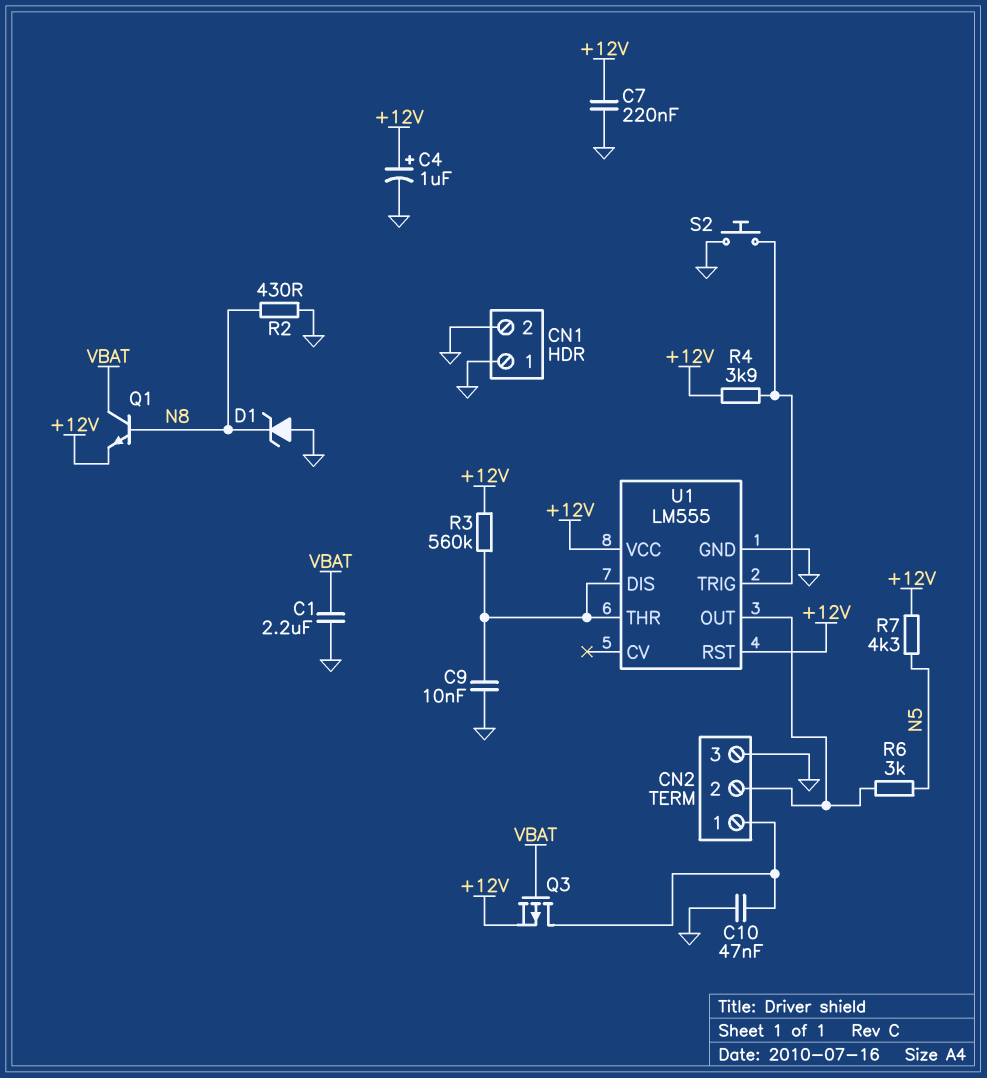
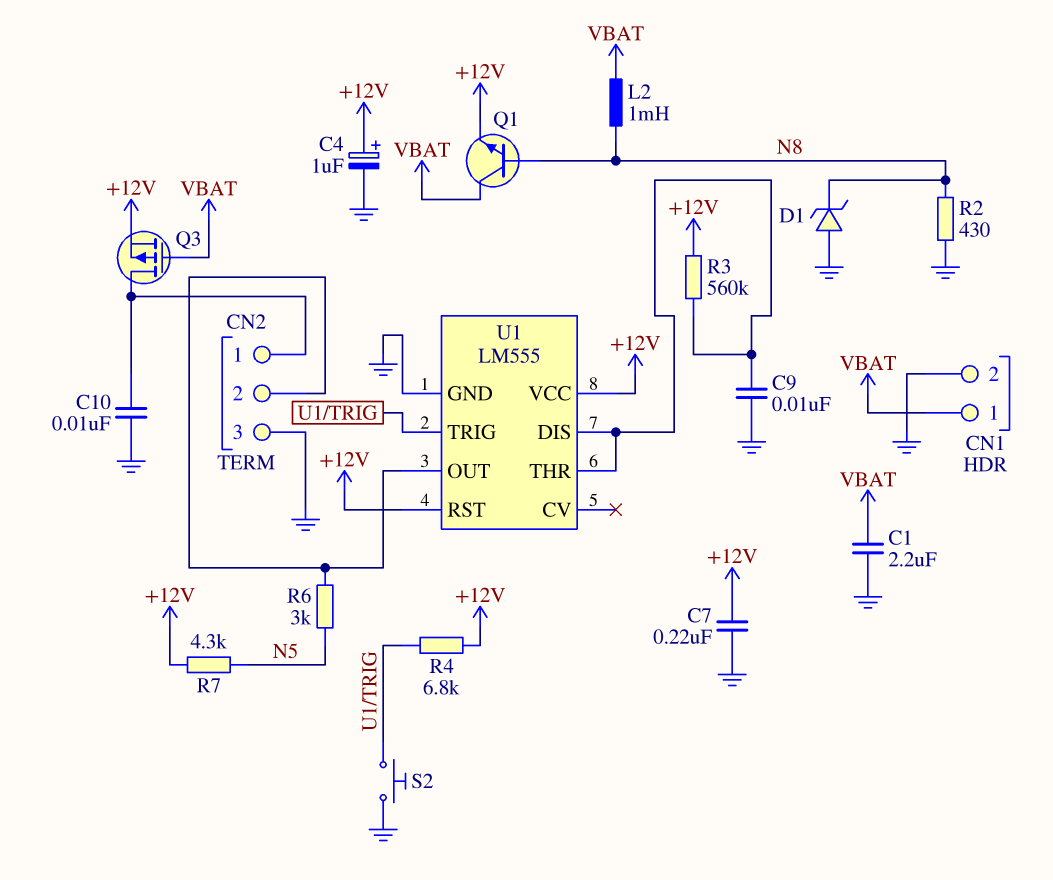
C10: 47nF (CN2/1, GND) -> 10nF (CN2/1, GND)
CN1 pin 1: GND -> VBAT
L2: none -> 1mH (N8, VBAT)
R4: 3.9k (+12V, U1/TRIG) -> 6.8k (+12V, U1/TRIG)

